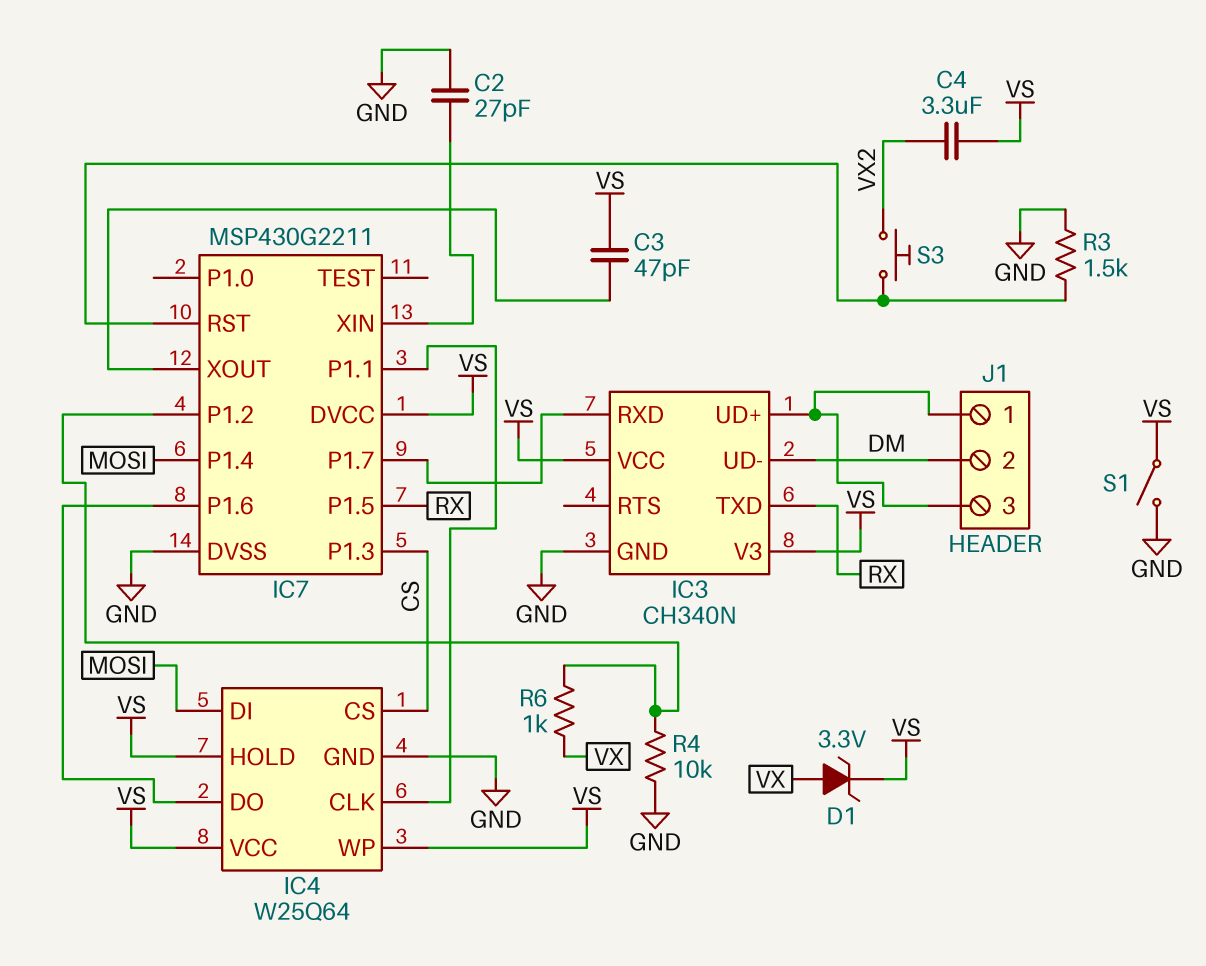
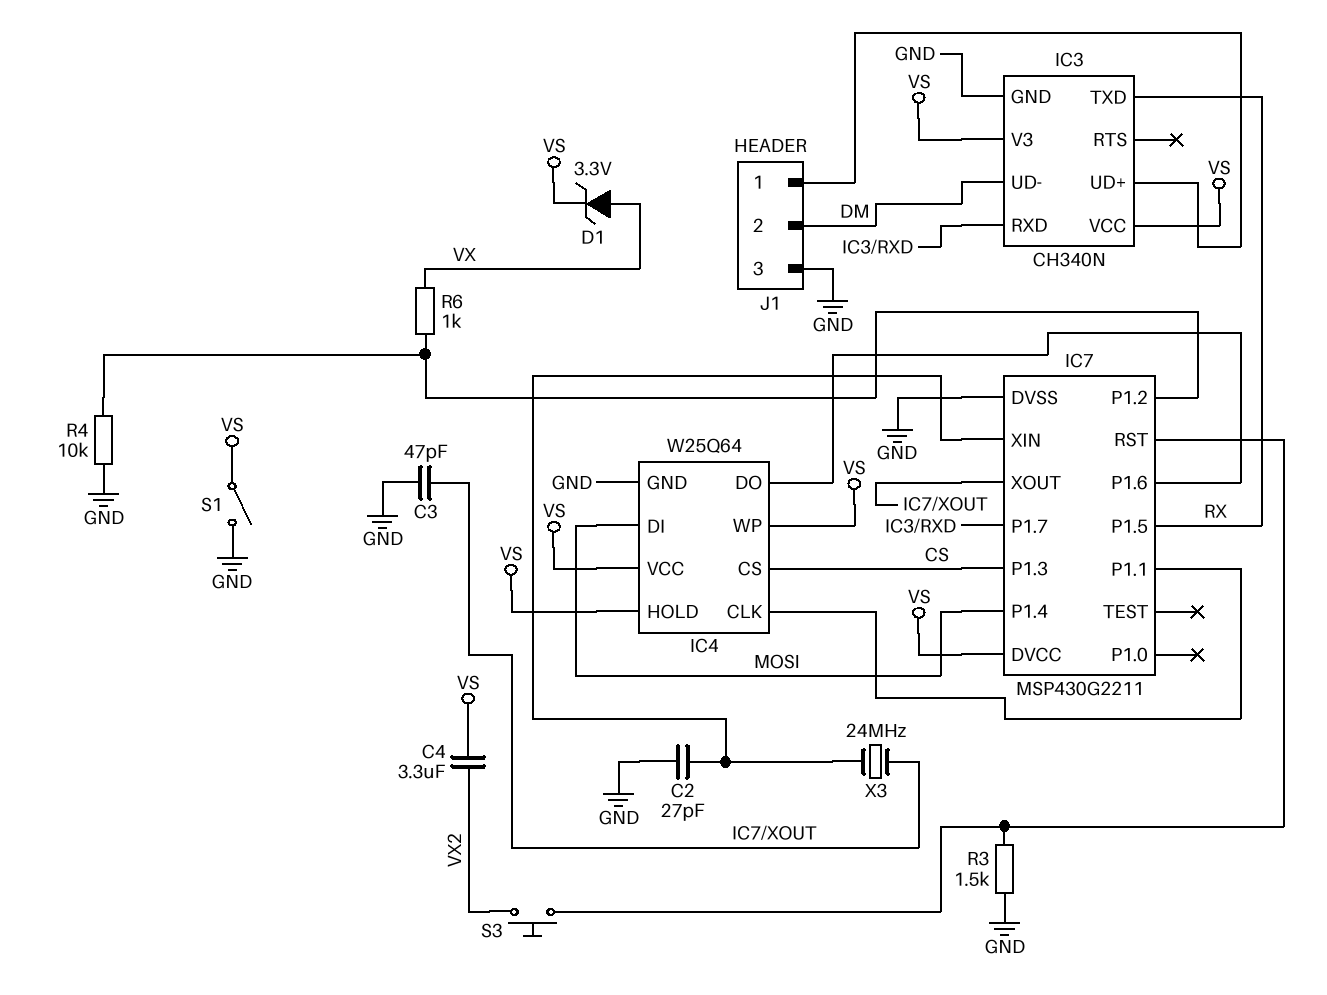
C3: 47pF (IC7/XOUT, VS) -> 47pF (GND, IC7/XOUT)
J1 pin 3: IC3/UD+ -> GND
X3: none -> 24MHz (IC7/XIN, IC7/XOUT)

